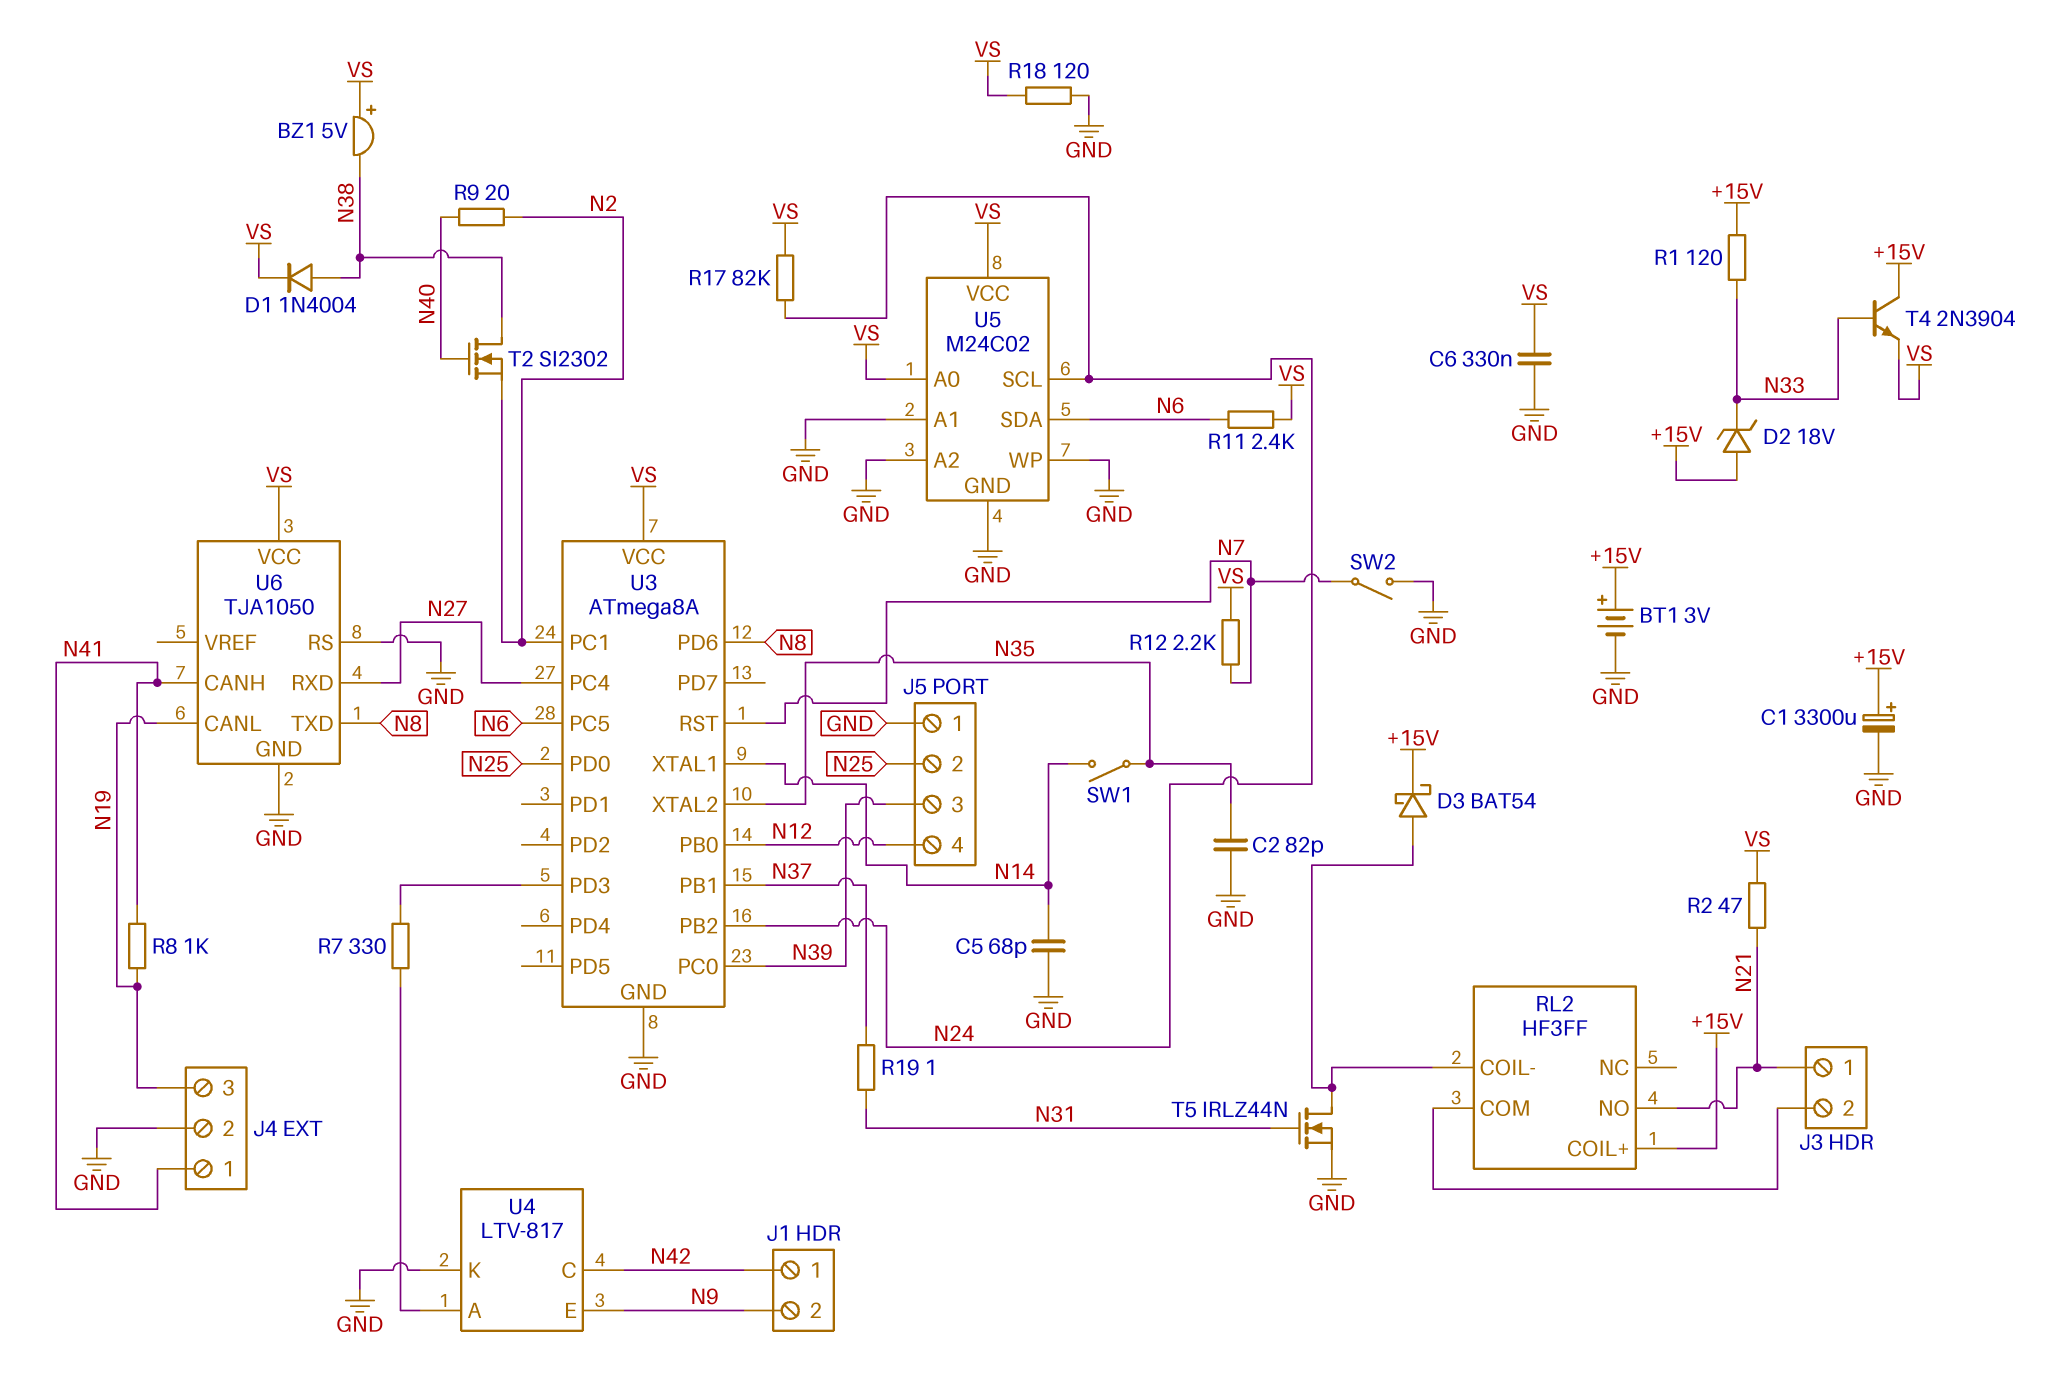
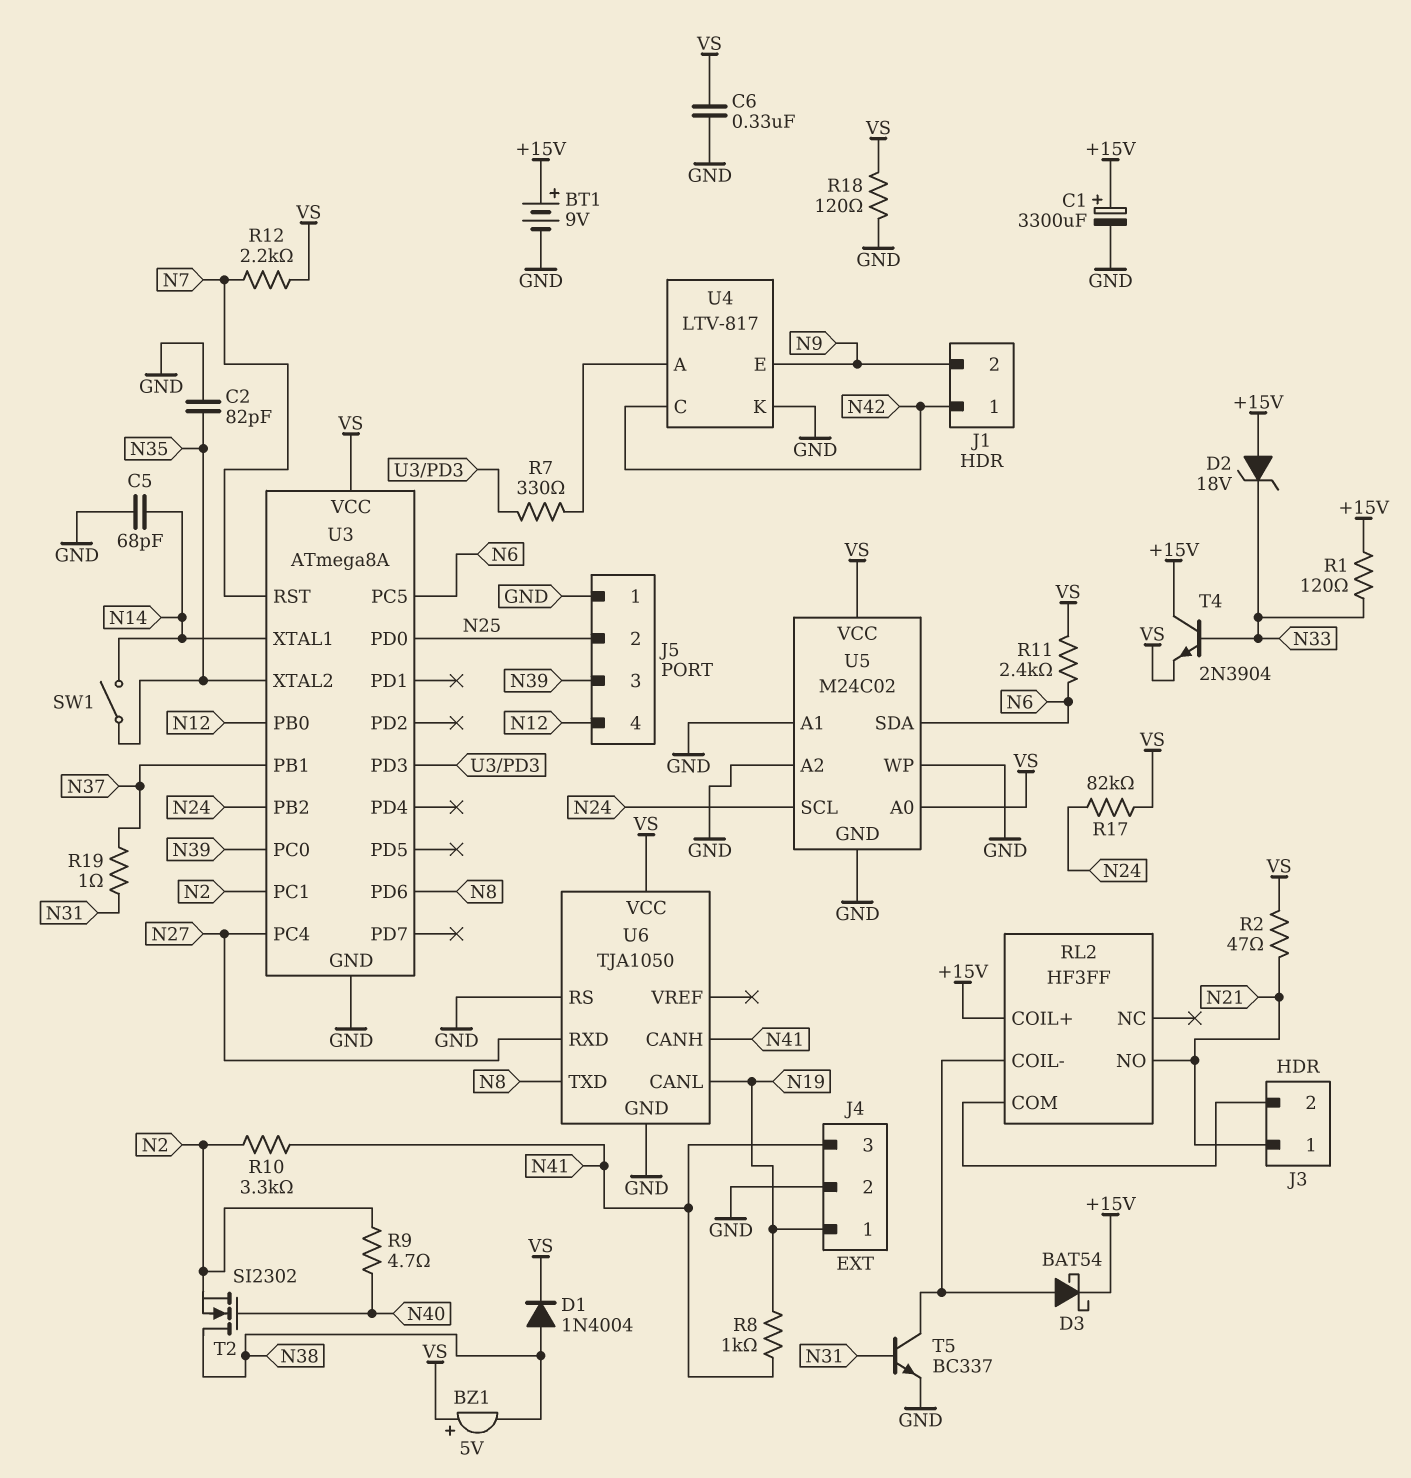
BT1: 3V (plus +15V, minus GND) -> 9V (plus +15V, minus GND)
J4 pin 1: N41 -> N19
J4 pin 3: N19 -> N41
R9: 20 (N2, N40) -> 4.7 (N2, N40)
R10: none -> 3.3k (N2, N41)
SW2: switch (GND, N7) -> none
T5: NMOS IRLZ44N (G N31, D RL2/COIL-, S GND) -> NPN BC337 (B N31, C RL2/COIL-, E GND)

